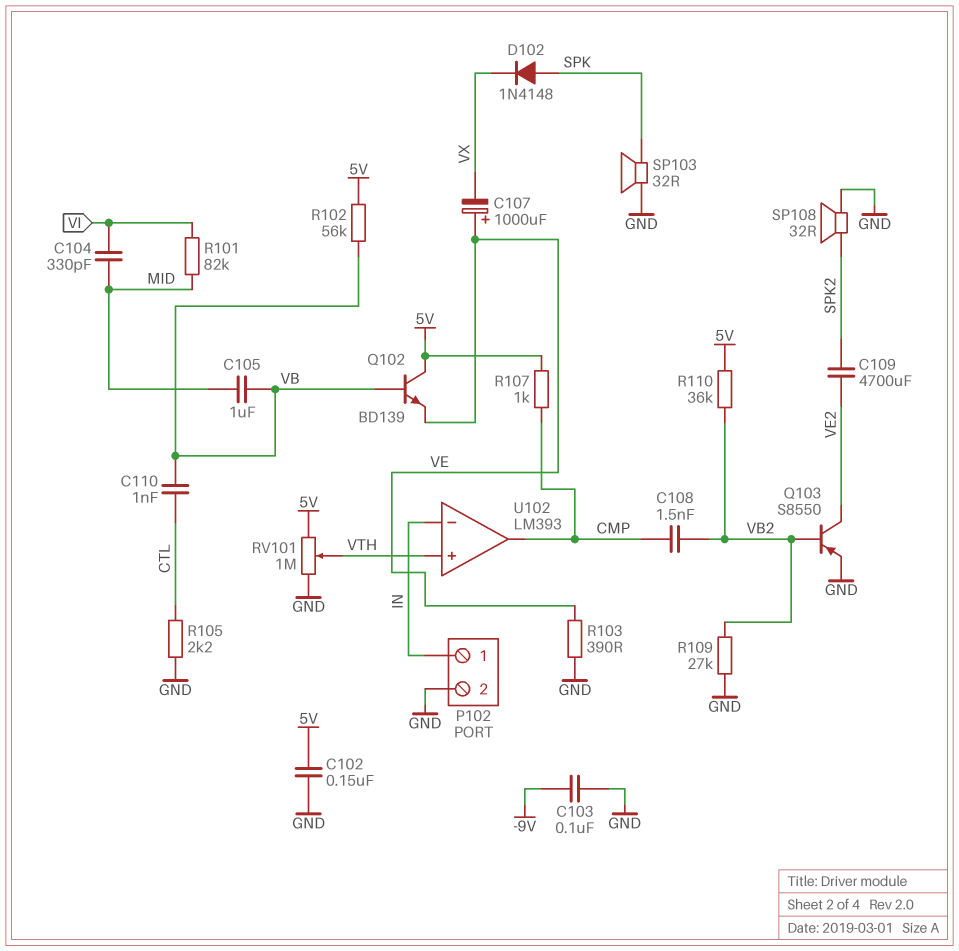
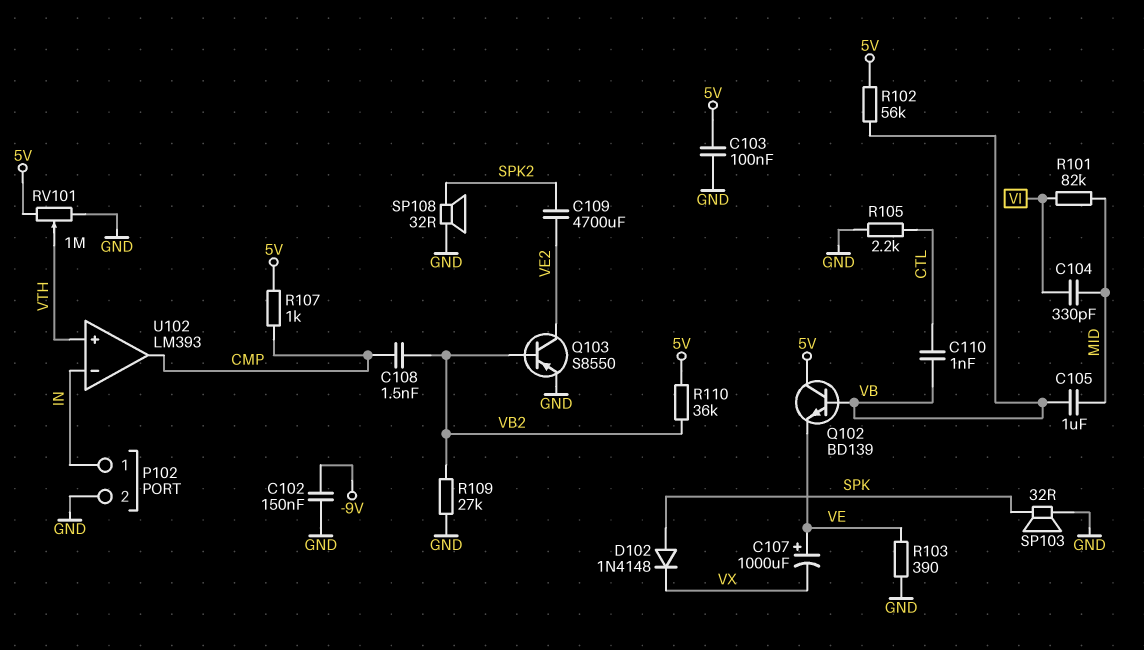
C102: 150nF (5V, GND) -> 150nF (-9V, GND)
C103: 100nF (-9V, GND) -> 100nF (5V, GND)

